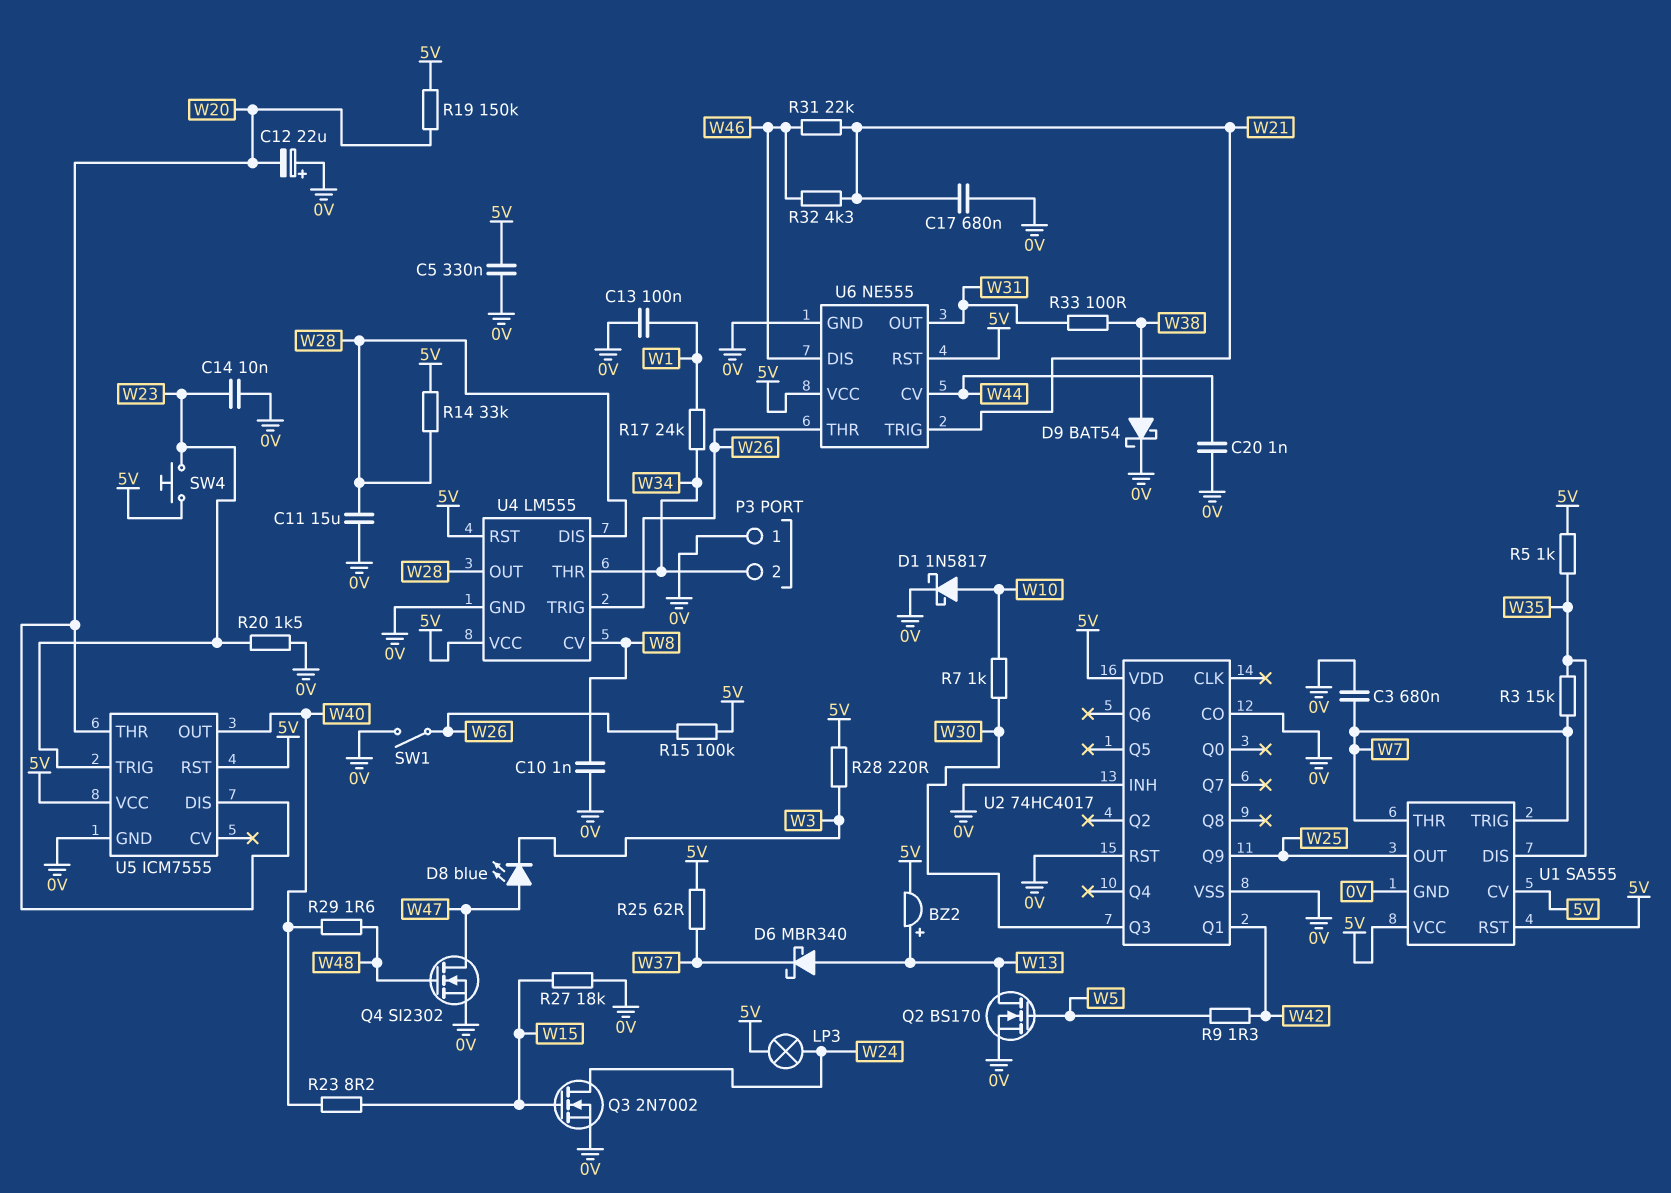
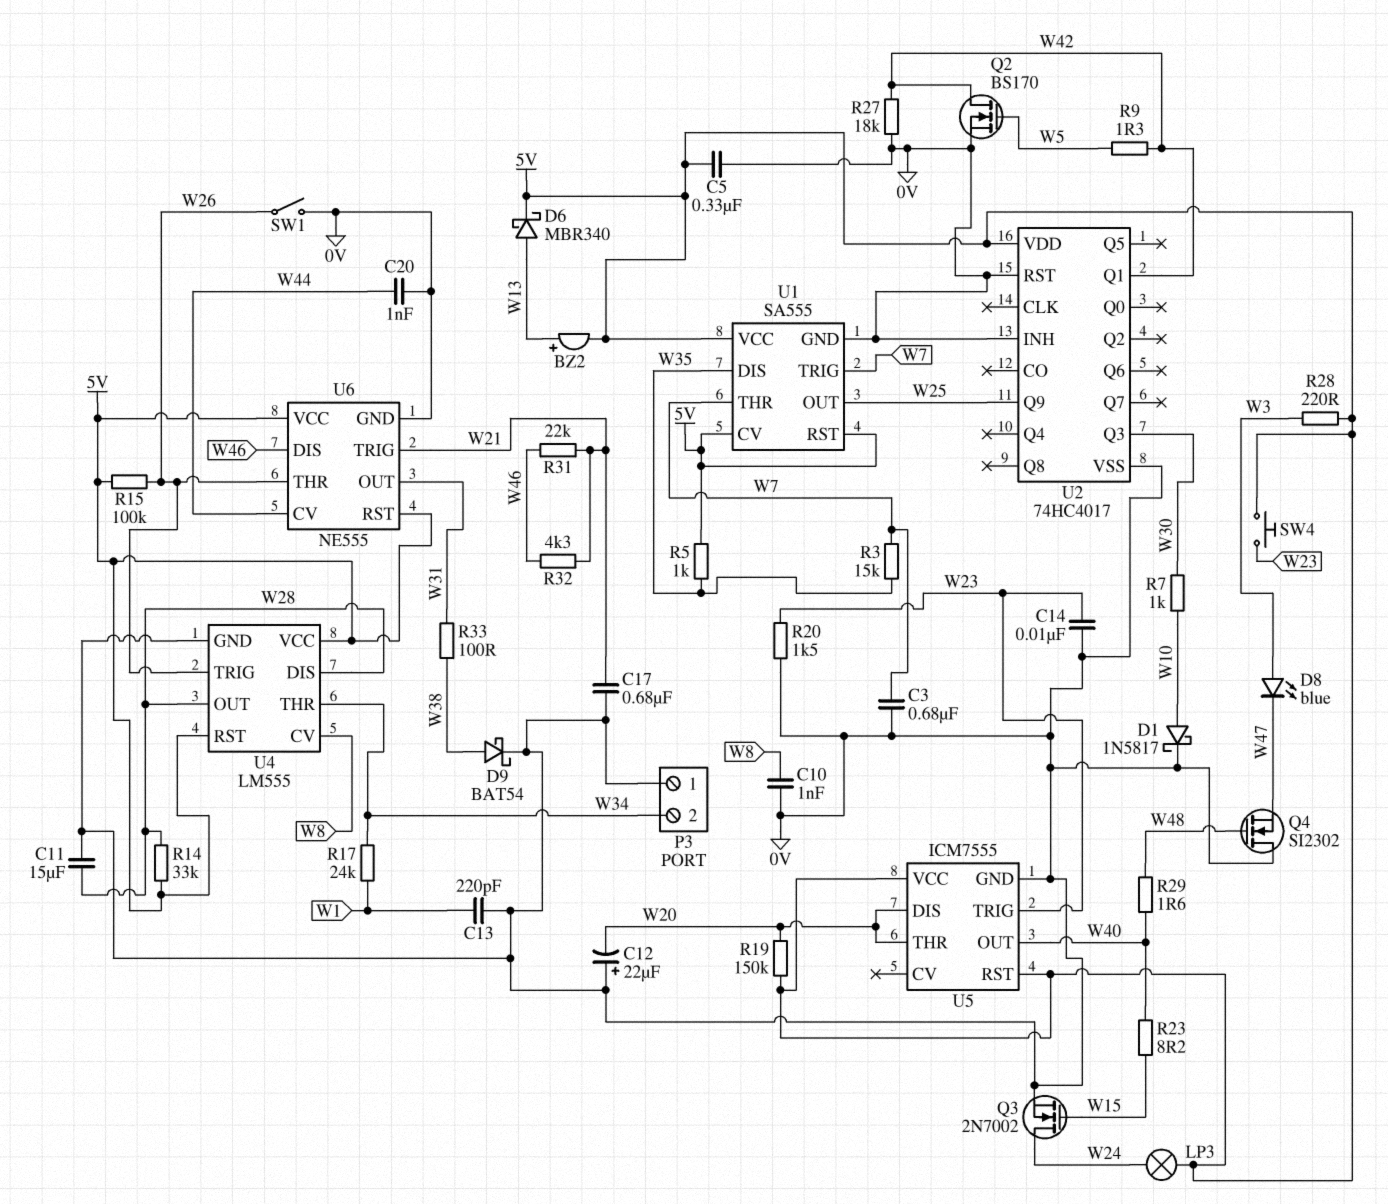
C13: 100nF (0V, W1) -> 220pF (0V, W1)
D6: schottky MBR340 (A W13, K W37) -> schottky MBR340 (A W13, K 5V)
D8: LED blue (A W47, K W3) -> LED blue (A W3, K W47)
Q2: NMOS BS170 (G W5, D W13, S 0V) -> NMOS BS170 (G W5, D W42, S 0V)
Q4: NMOS SI2302 (G W48, D W47, S 0V) -> NMOS SI2302 (G W48, D 0V, S W47)
R25: 62 (5V, W37) -> none
R27: 18k (0V, W15) -> 18k (0V, W42)
U2 pin CO: 0V -> none

